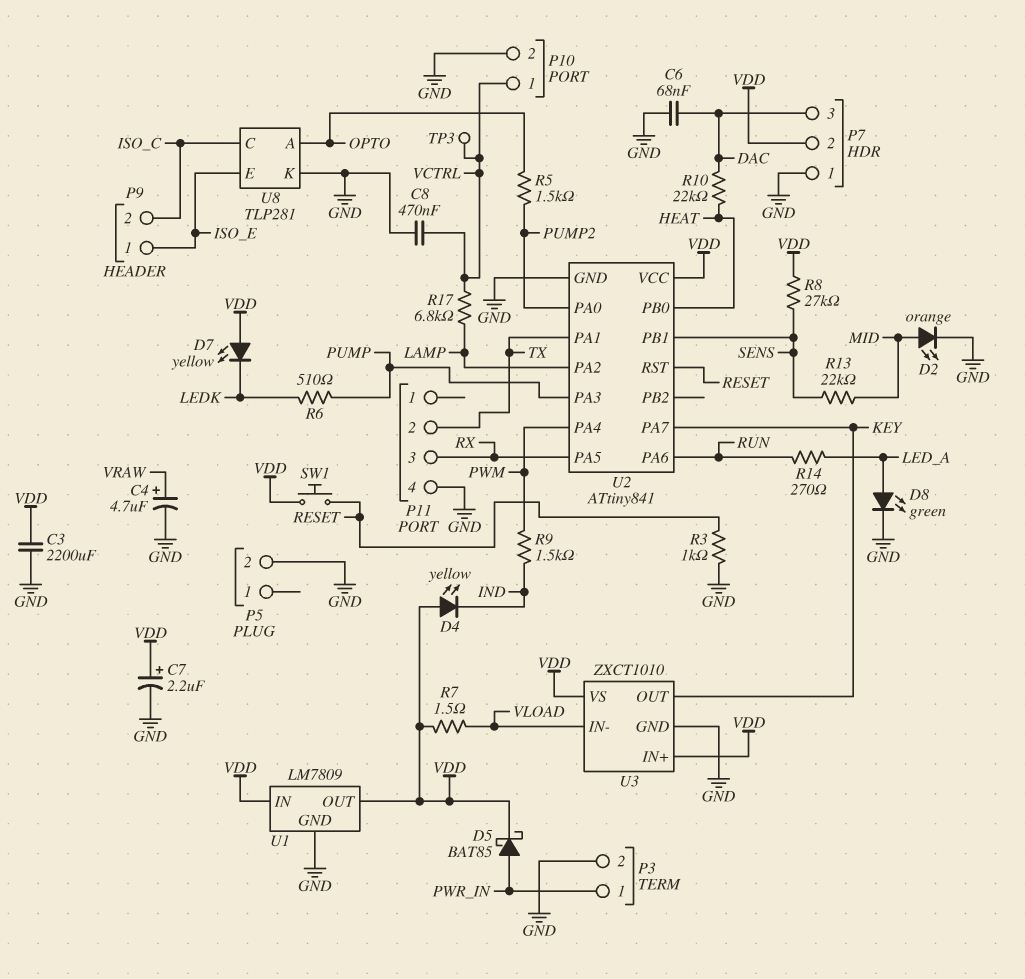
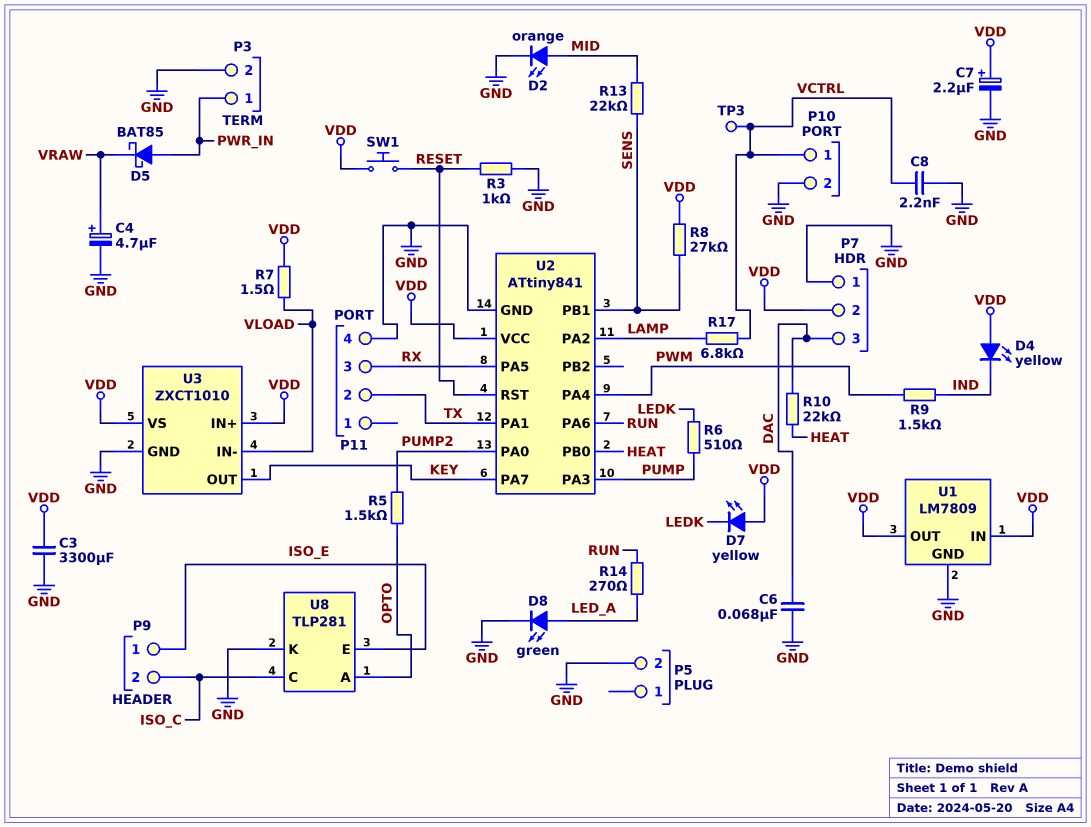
C3: 2200uF (GND, VDD) -> 3300uF (GND, VDD)
C8: 470nF (GND, VCTRL) -> 2.2nF (GND, VCTRL)
D5: schottky BAT85 (A PWR_IN, K VDD) -> schottky BAT85 (A PWR_IN, K VRAW)

